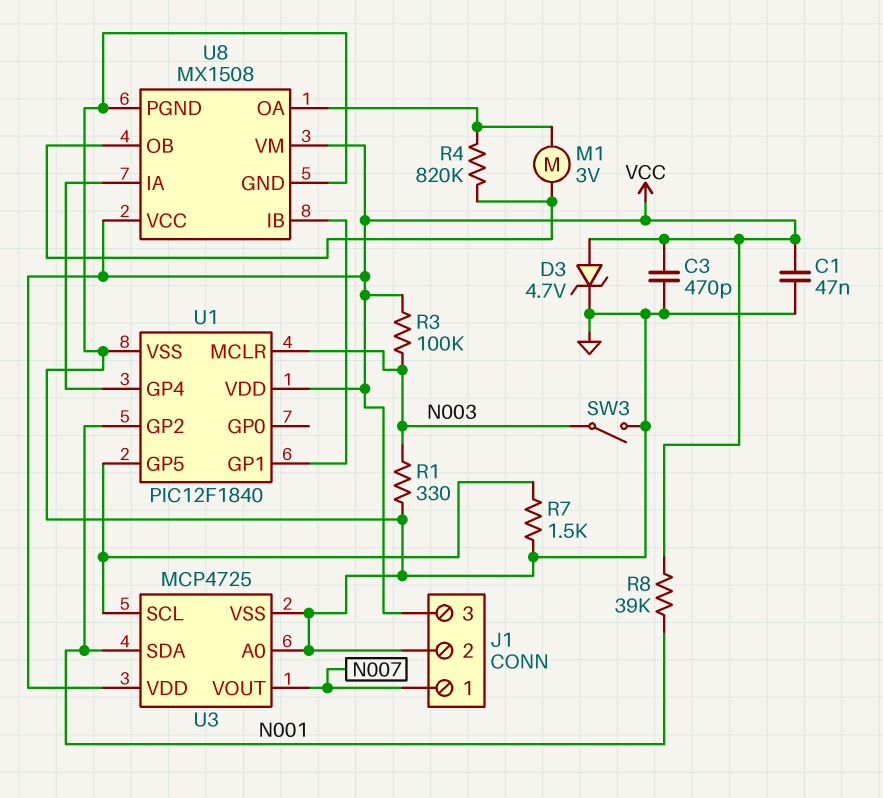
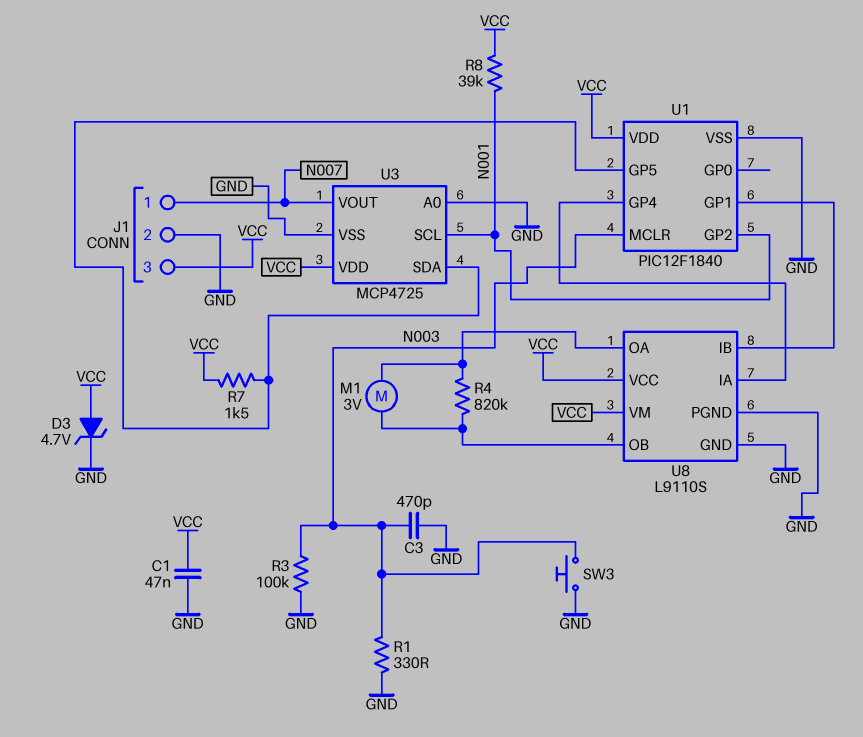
C3: 470pF (GND, VCC) -> 470pF (GND, N003)
R3: 100k (N003, VCC) -> 100k (GND, N003)
R7: 1.5k (GND, U1/GP5) -> 1.5k (U1/GP5, VCC)
SW3: switch (GND, N003) -> button (GND, N003)
U3 pin SCL: U1/GP5 -> N001
U3 pin SDA: N001 -> U1/GP5
U8: MX1508 -> L9110S

